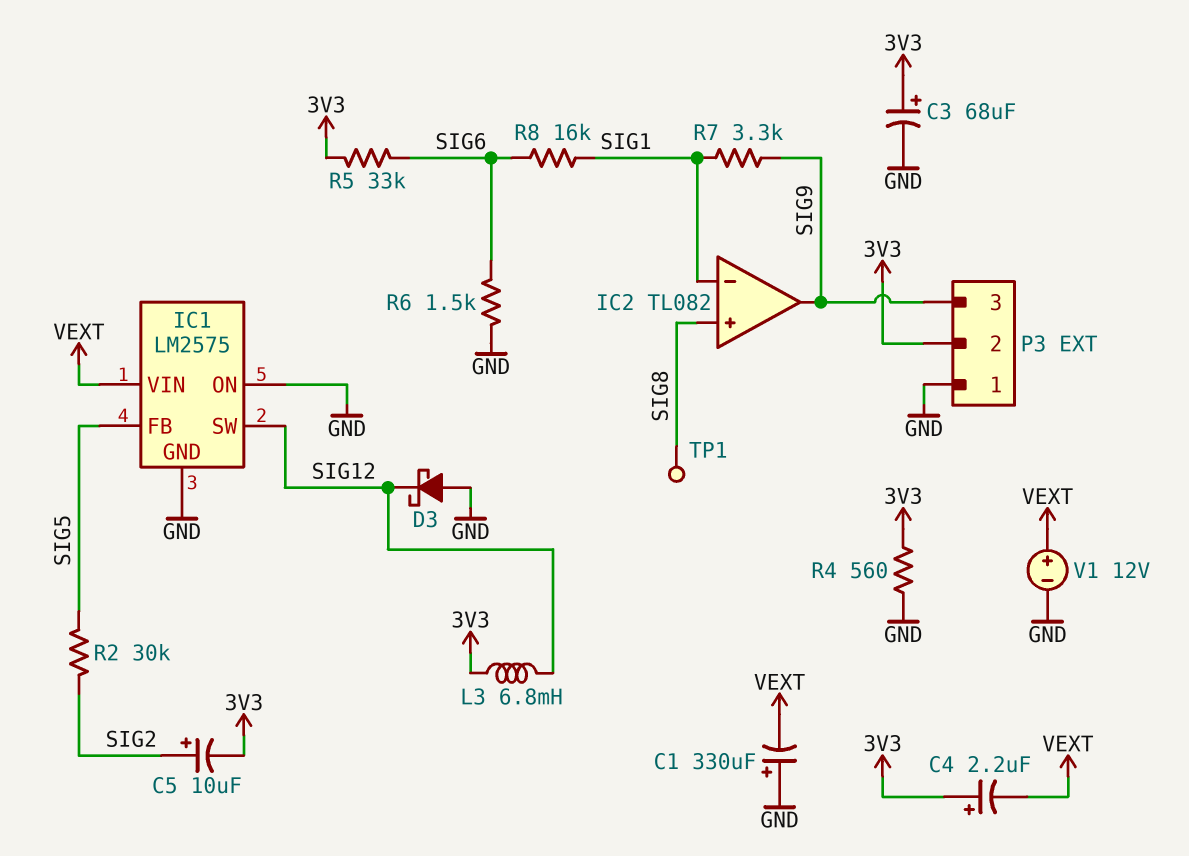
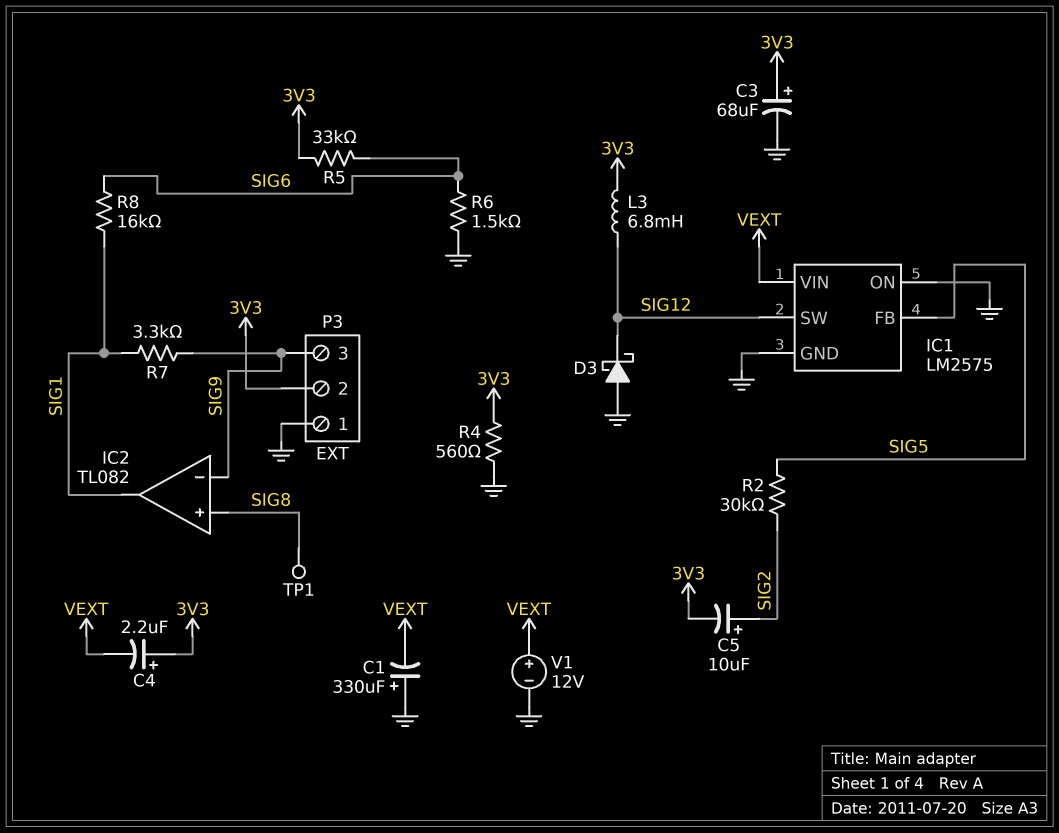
IC2 pin in-: SIG1 -> SIG9
IC2 pin out: SIG9 -> SIG1

